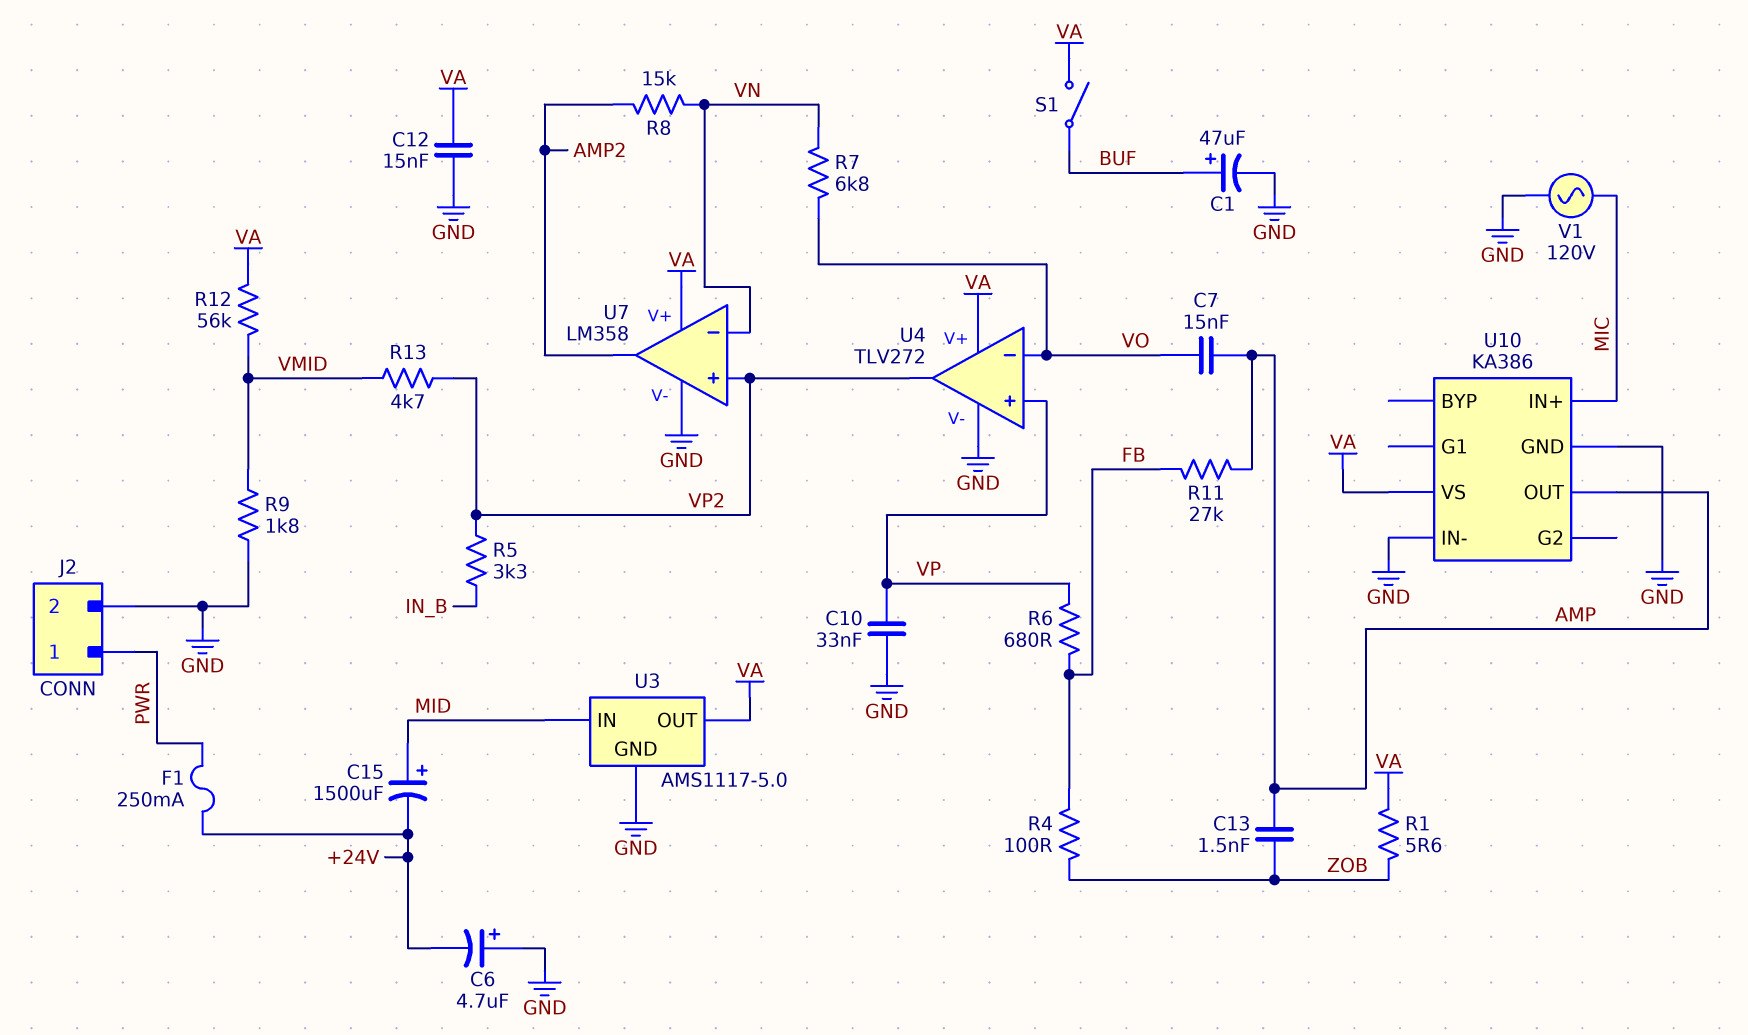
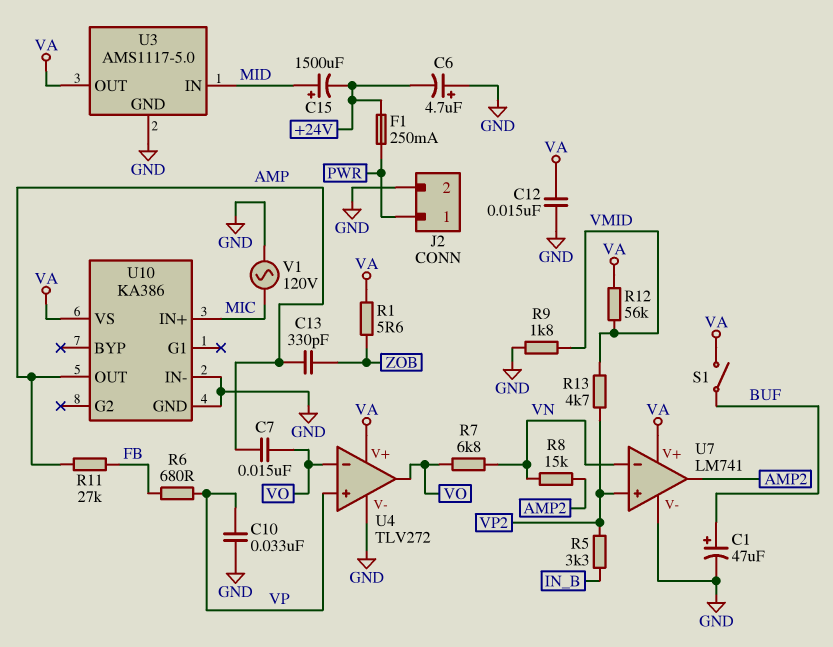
C13: 1.5nF (AMP, ZOB) -> 330pF (AMP, ZOB)
R4: 100 (FB, ZOB) -> none
U4 pin out: VP2 -> VO
U7: LM358 -> LM741

